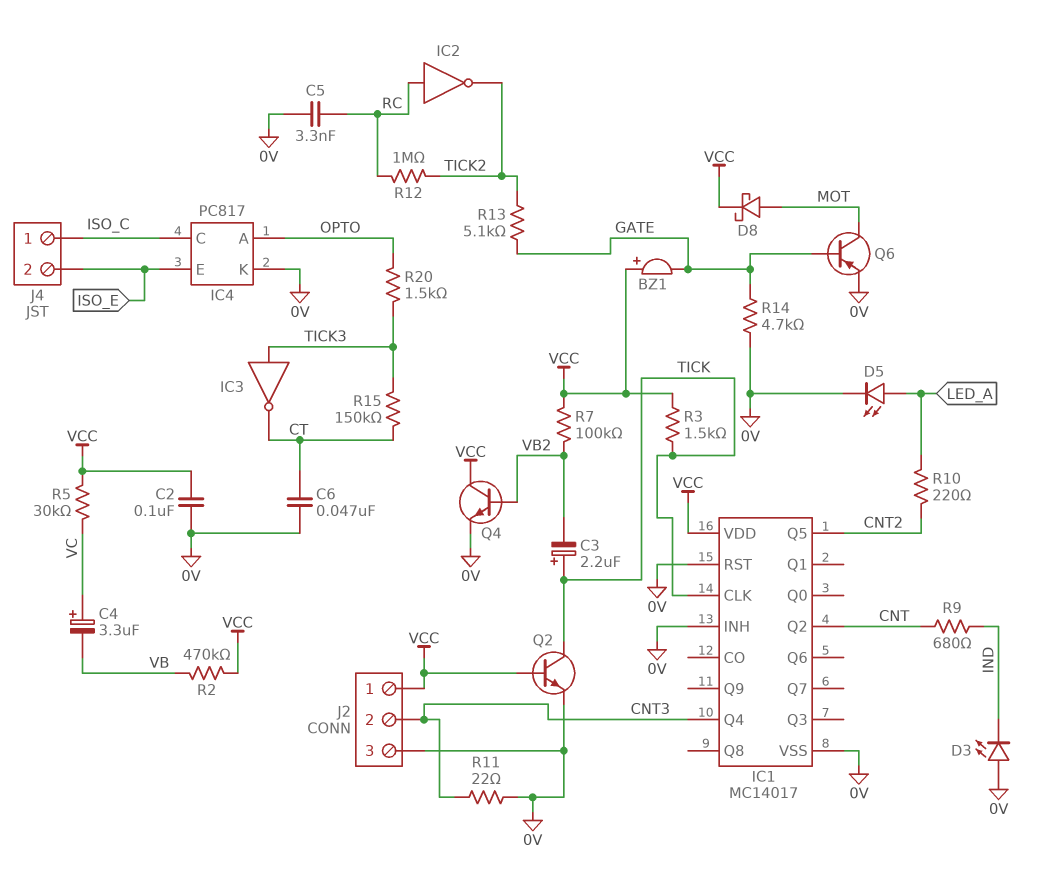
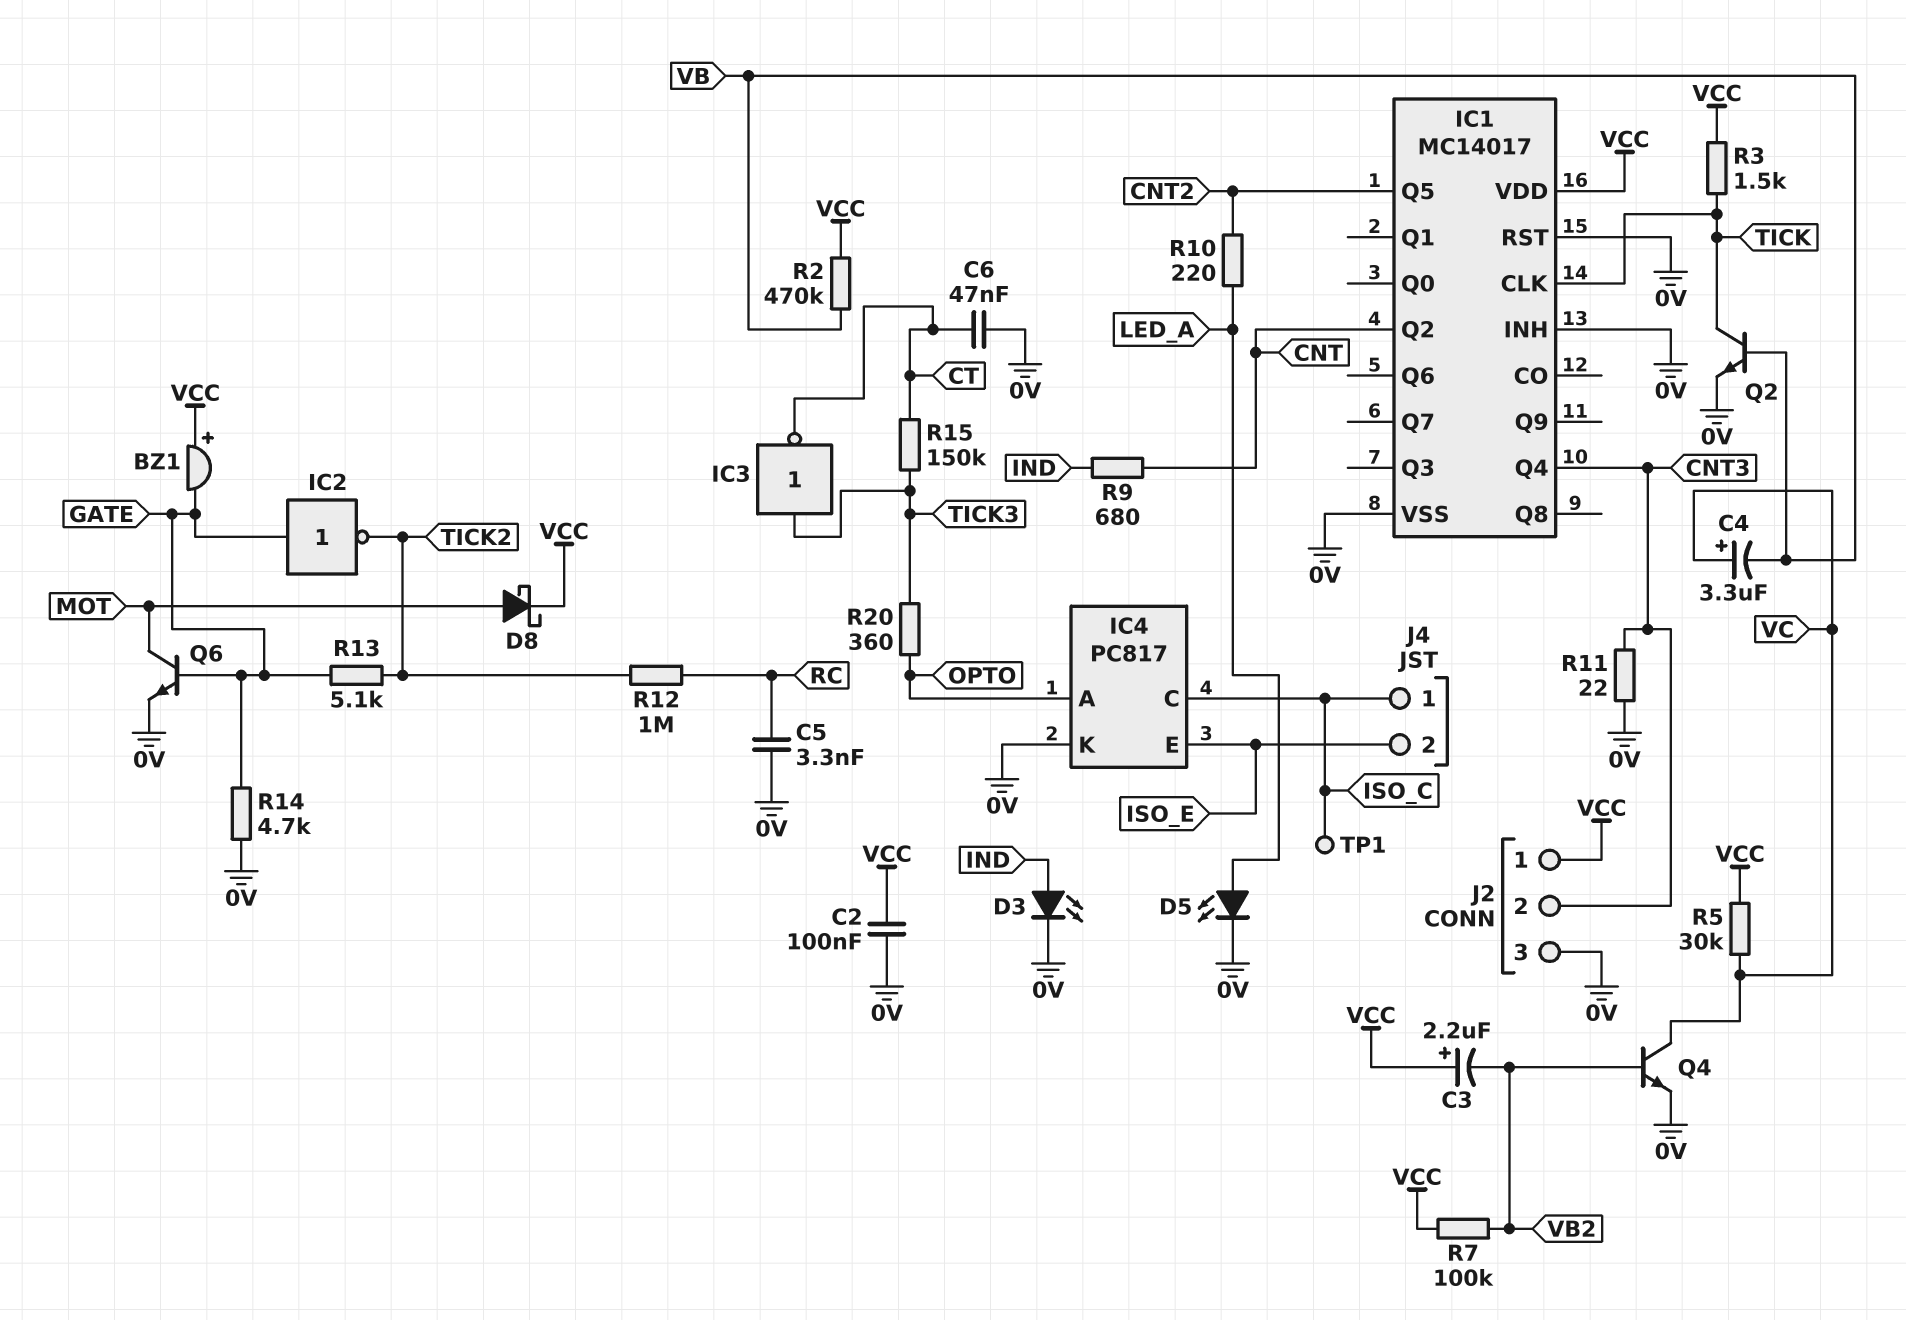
C3: 2.2uF (plus TICK, minus VB2) -> 2.2uF (plus VCC, minus VB2)
D3: LED (A 0V, K IND) -> LED (A IND, K 0V)
IC2: NOT (in RC, out TICK2) -> NOT (in GATE, out TICK2)
Q2: NPN (B VCC, C TICK, E 0V) -> NPN (B VB, C TICK, E 0V)
Q4: NPN (B VB2, C VCC, E 0V) -> NPN (B VB2, C VC, E 0V)
Q6: PNP (B GATE, C MOT, E 0V) -> NPN (B GATE, C MOT, E 0V)
R20: 1.5k (OPTO, TICK3) -> 360 (OPTO, TICK3)
TP1: none -> test point (ISO_C)

